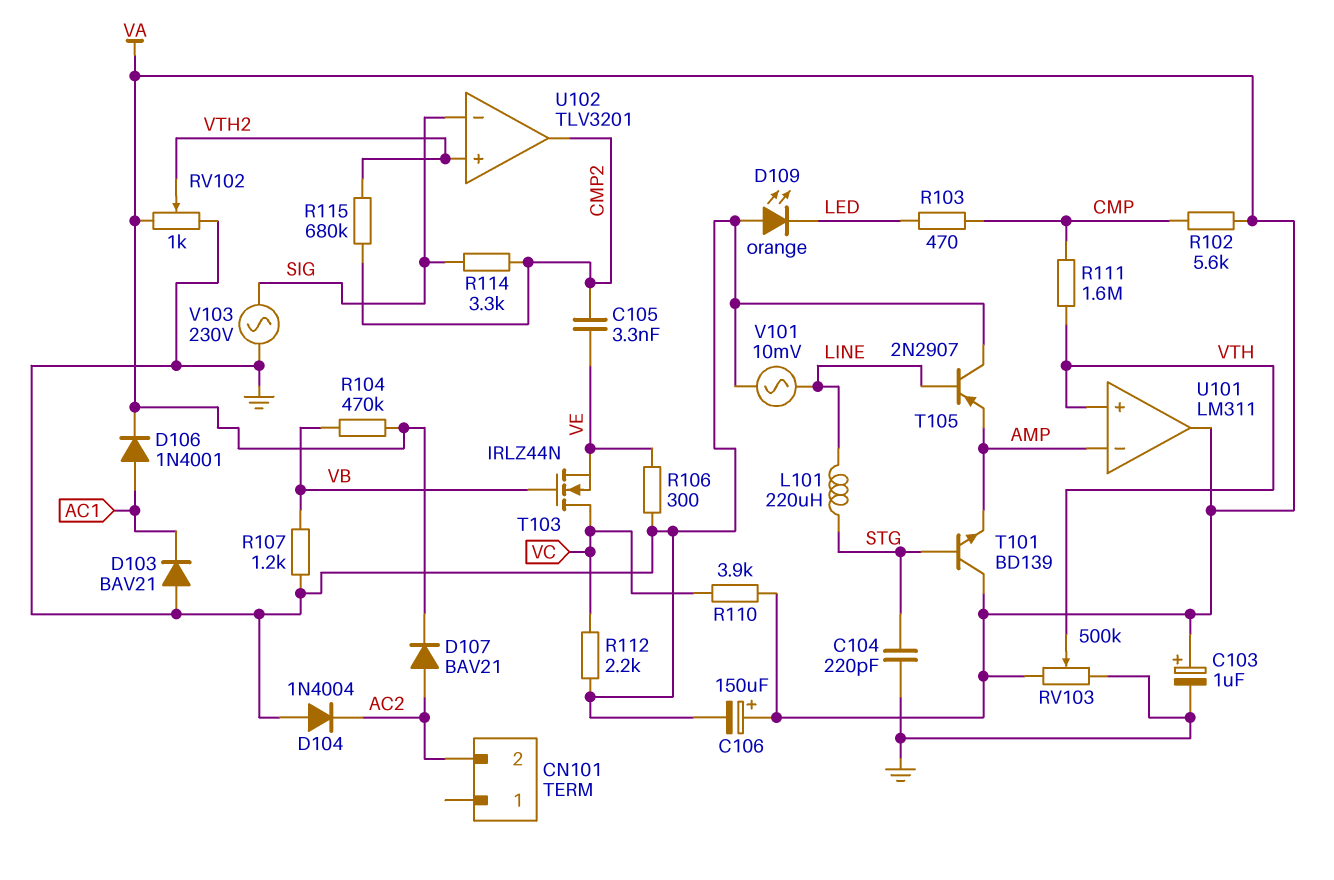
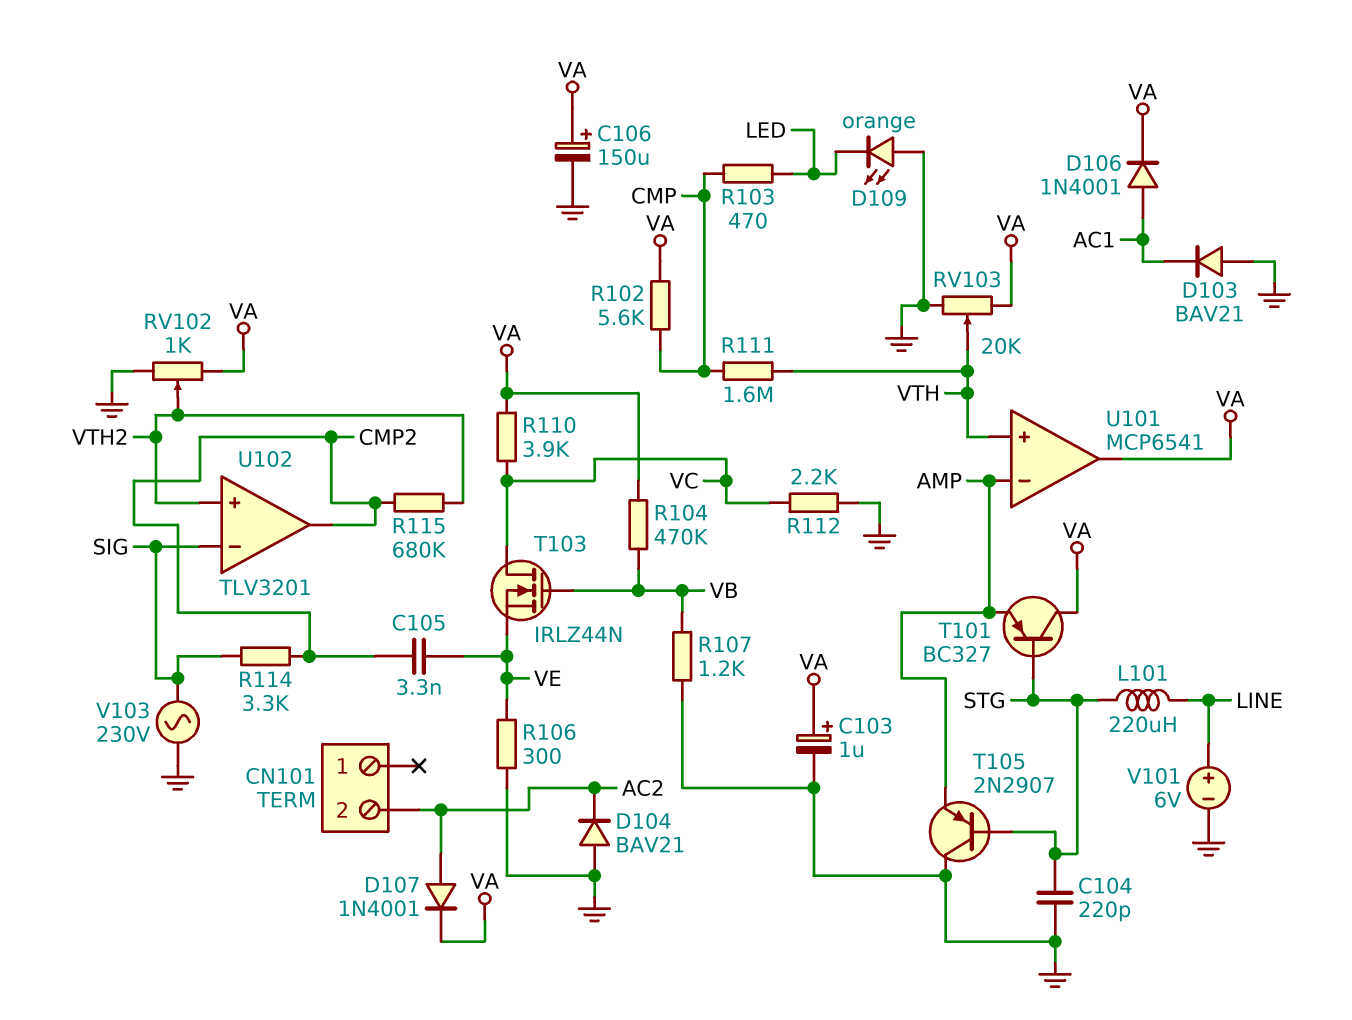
D104: diode 1N4004 (A GND, K AC2) -> diode BAV21 (A GND, K AC2)
D107: diode BAV21 (A AC2, K VA) -> diode 1N4001 (A AC2, K VA)
RV103: 500k (GND, VA, wiper VTH) -> 20k (GND, VA, wiper VTH)
T101: NPN BD139 (B STG, C VA, E AMP) -> PNP BC327 (B STG, C VA, E AMP)
T105: PNP 2N2907 (B LINE, C GND, E AMP) -> PNP 2N2907 (B STG, C GND, E AMP)
U101: LM311 -> MCP6541
V101: AC 10mV (GND, LINE) -> 6V (plus LINE, minus GND)

